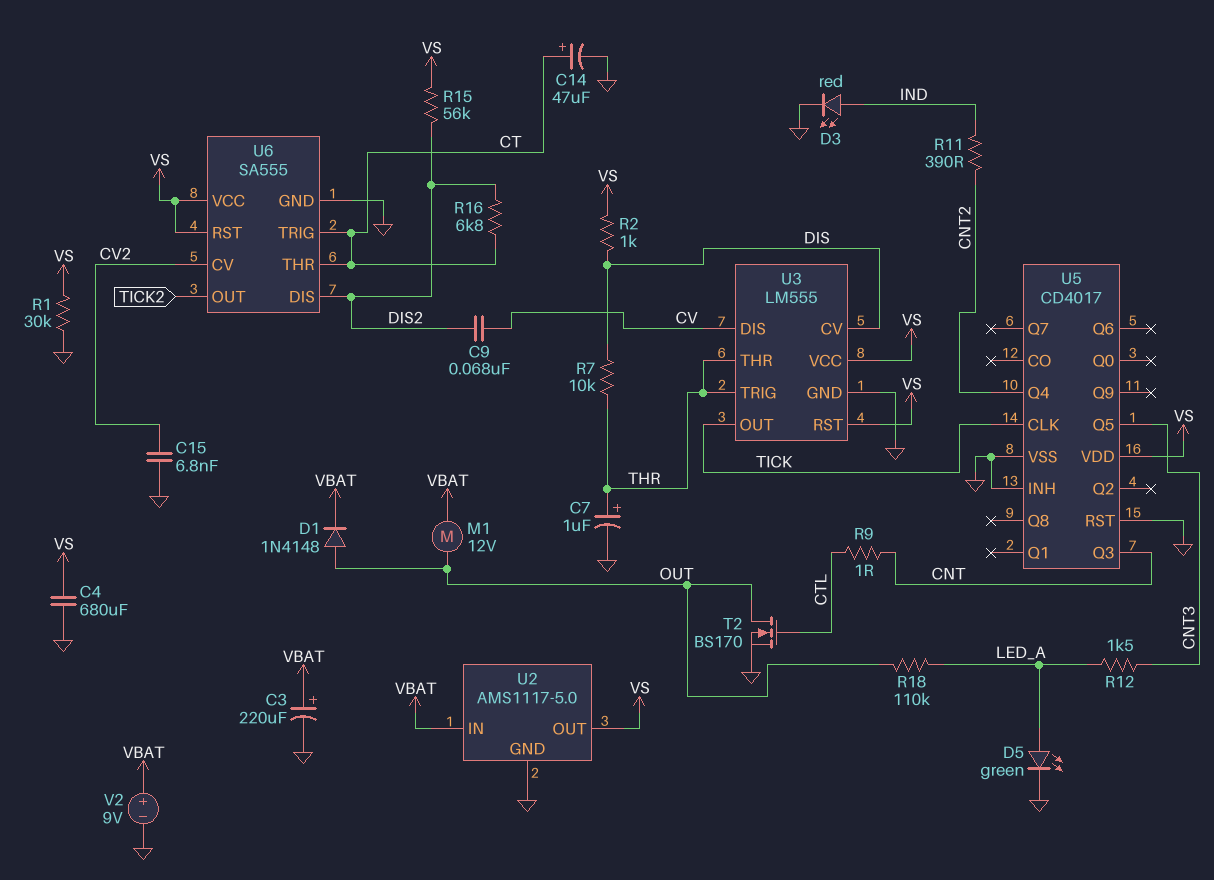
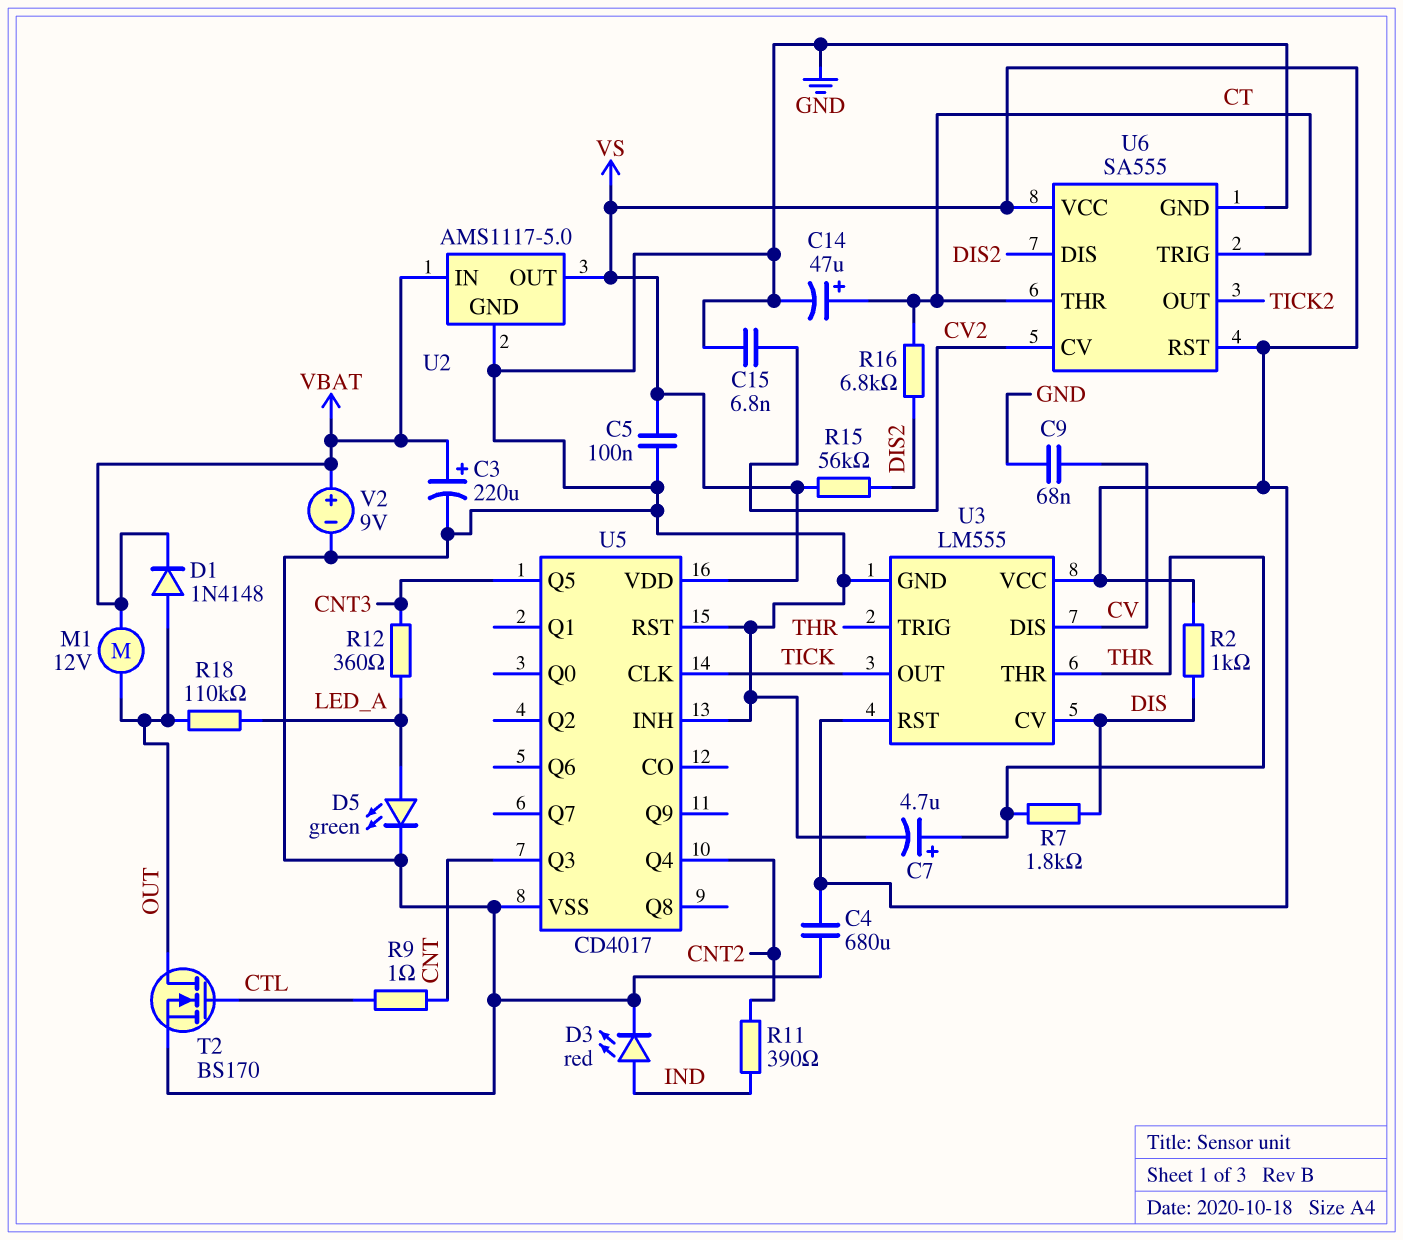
C5: none -> 100nF (GND, VS)
C7: 1uF (plus THR, minus GND) -> 4.7uF (plus THR, minus GND)
C9: 68nF (CV, DIS2) -> 68nF (CV, GND)
R1: 30k (GND, VS) -> none
R7: 10k (DIS, THR) -> 1.8k (DIS, THR)
R12: 1.5k (CNT3, LED_A) -> 360 (CNT3, LED_A)

